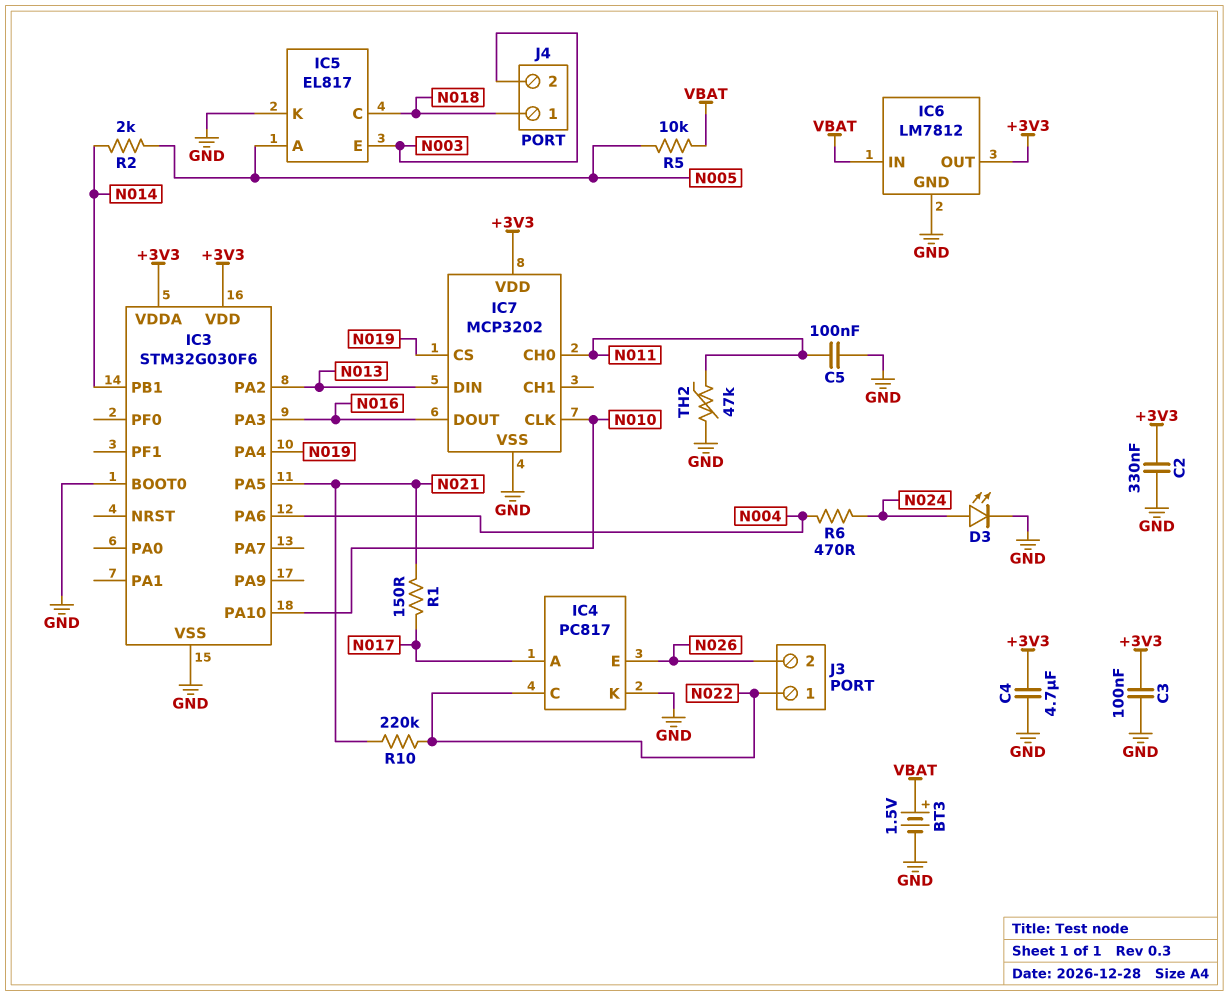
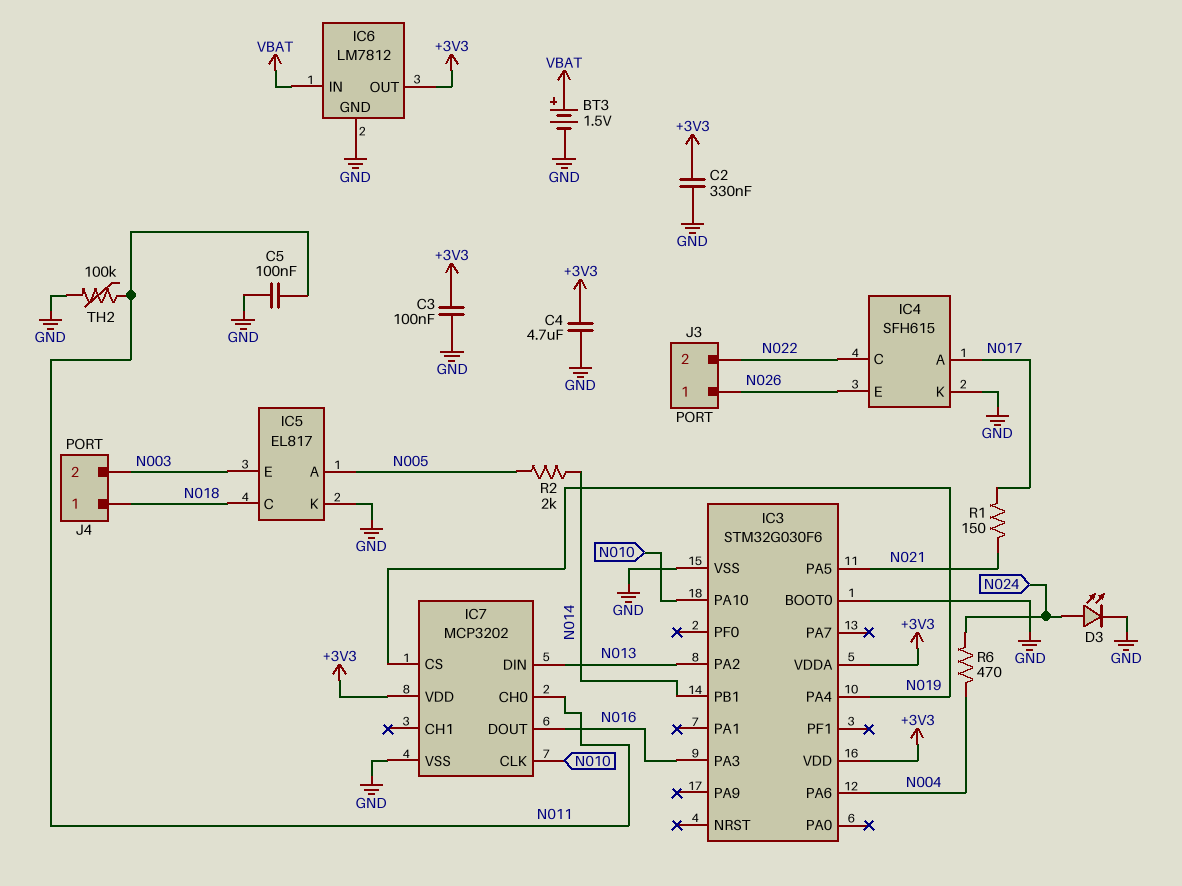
IC4: PC817 -> SFH615
J3 pin 1: N022 -> N026
J3 pin 2: N026 -> N022
R5: 10k (N005, VBAT) -> none
R10: 220k (N021, N022) -> none
TH2: 47k (GND, N011) -> 100k (GND, N011)

